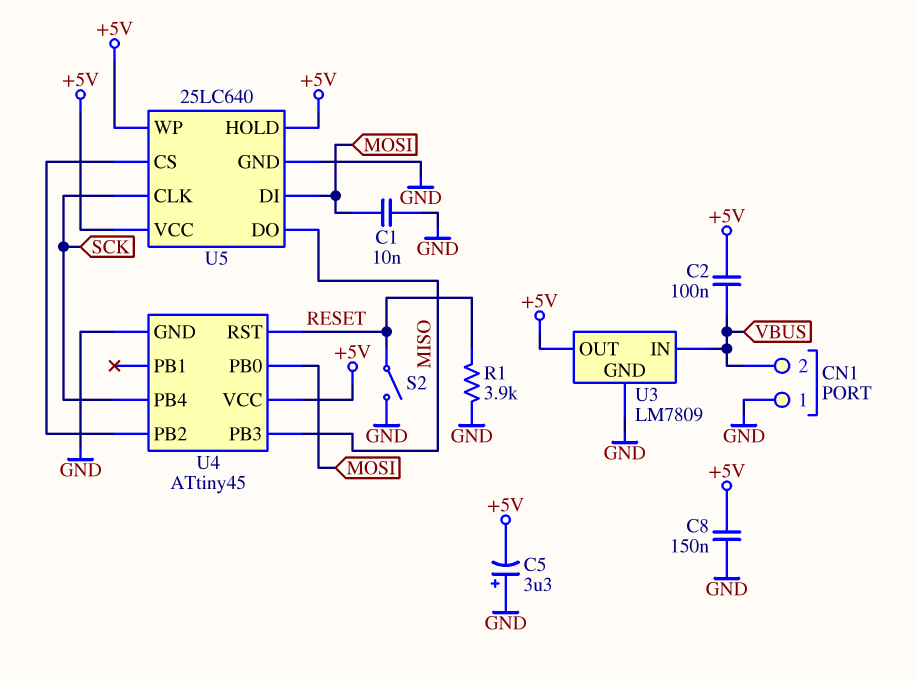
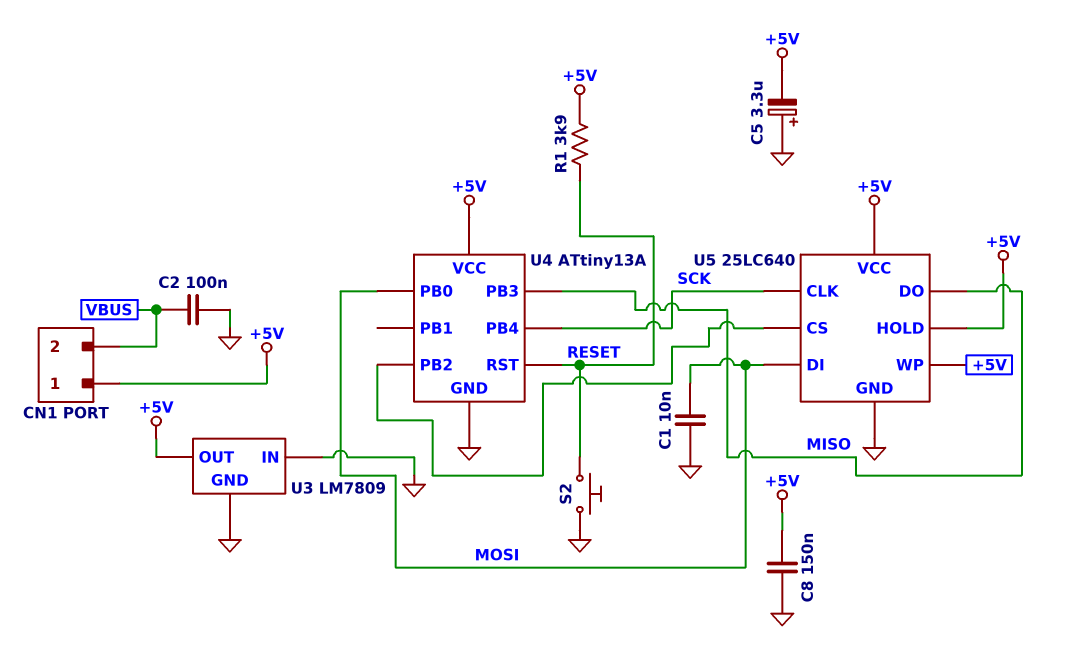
C2: 100nF (+5V, VBUS) -> 100nF (GND, VBUS)
CN1 pin 1: GND -> +5V
R1: 3.9k (GND, RESET) -> 3.9k (+5V, RESET)
S2: switch (GND, RESET) -> button (GND, RESET)
U3 pin IN: VBUS -> GND
U4: ATtiny45 -> ATtiny13A

